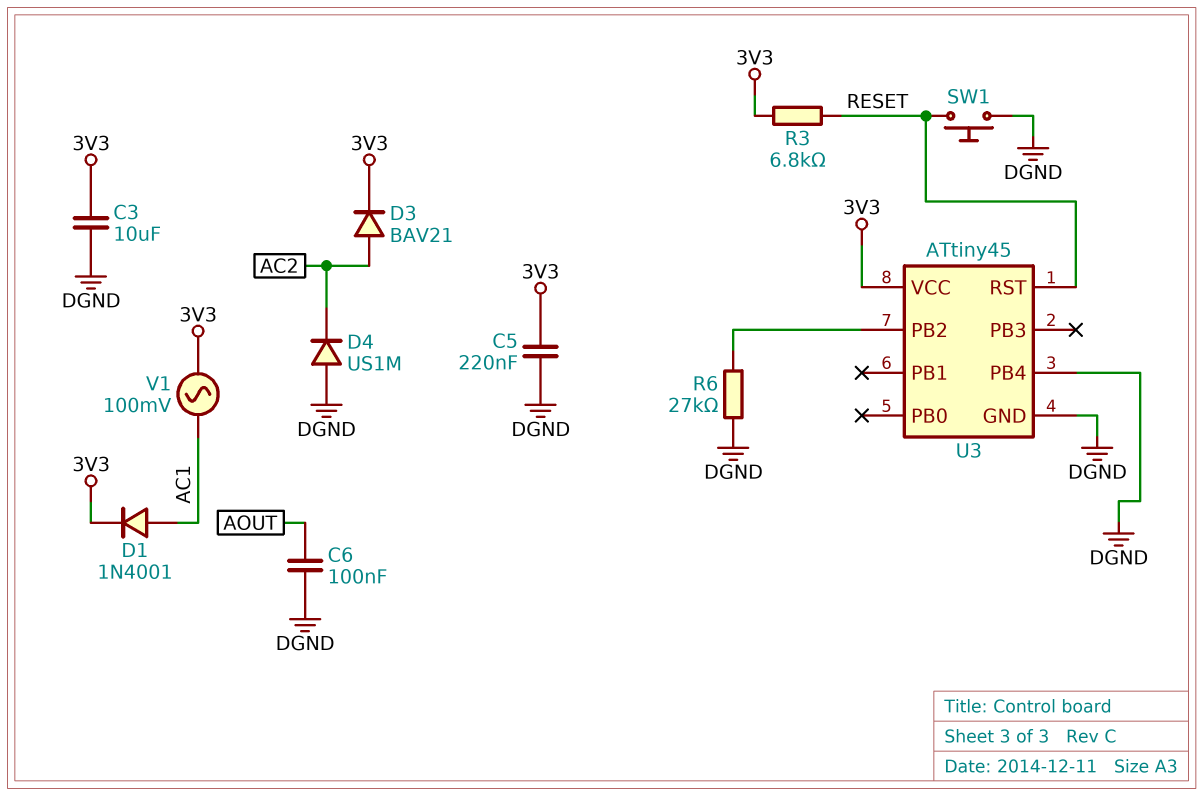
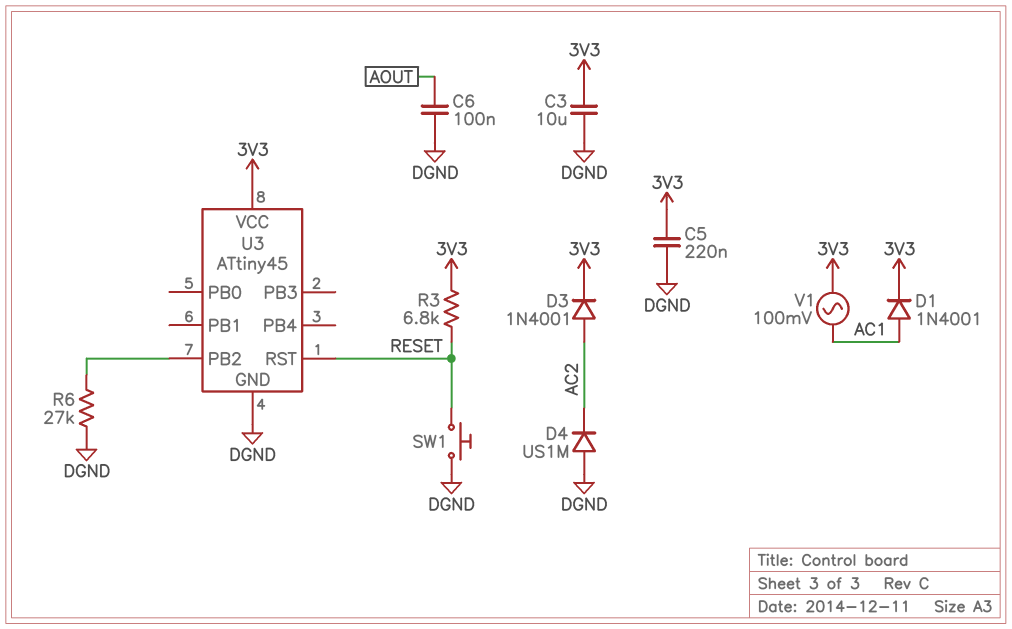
D3: diode BAV21 (A AC2, K 3V3) -> diode 1N4001 (A AC2, K 3V3)
U3 pin PB4: DGND -> none

